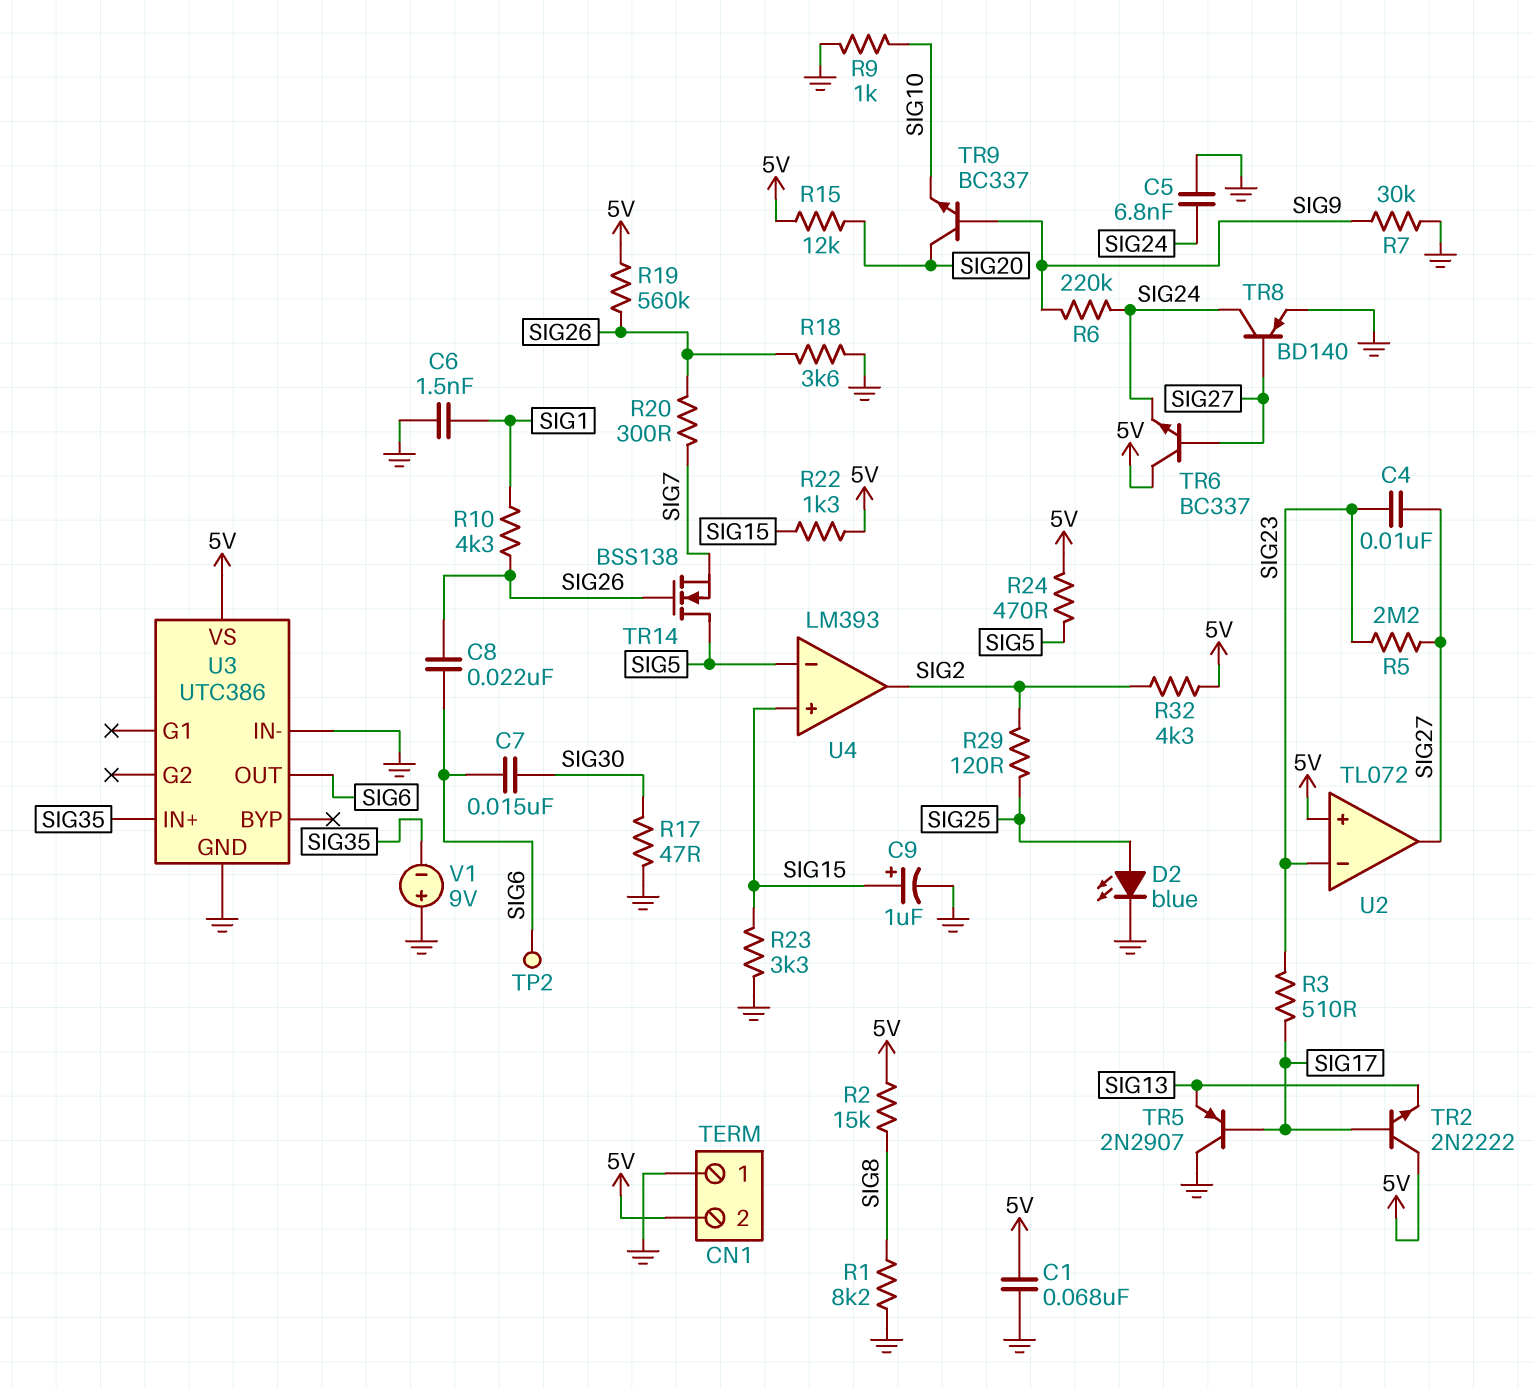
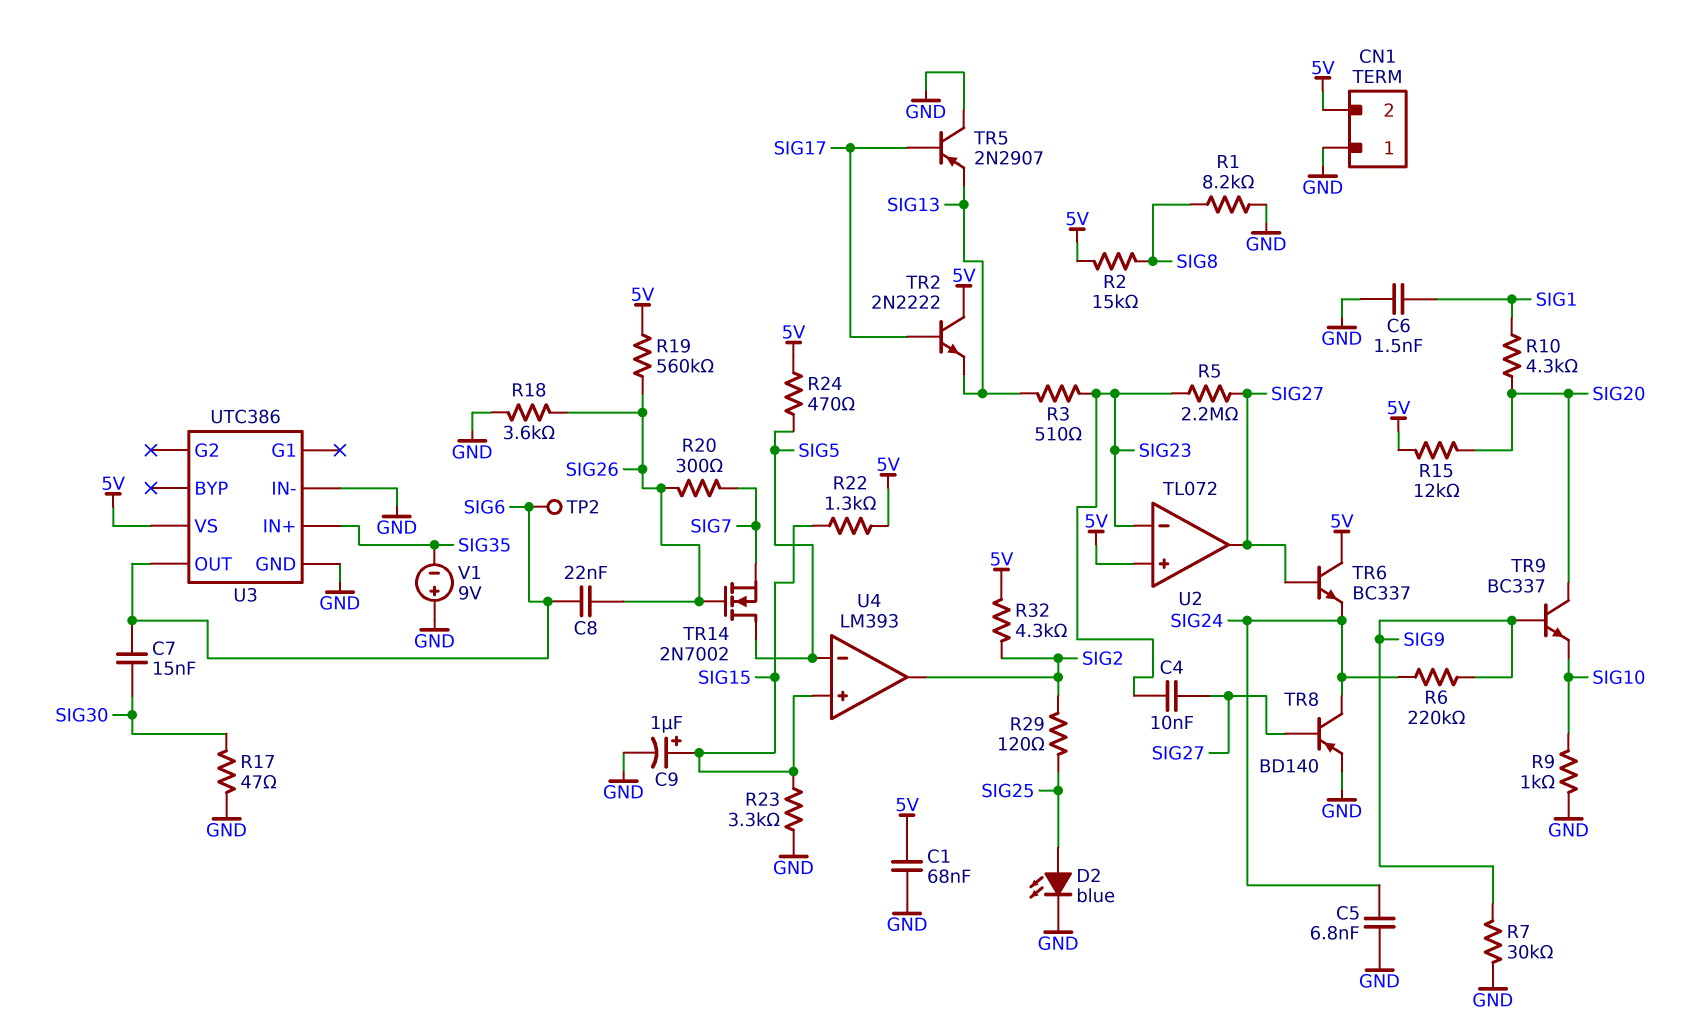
R3: 510 (SIG17, SIG23) -> 510 (SIG13, SIG23)
R10: 4.3k (SIG1, SIG26) -> 4.3k (SIG1, SIG20)
TR14: NMOS BSS138 (G SIG26, D SIG5, S SIG7) -> NMOS 2N7002 (G SIG26, D SIG5, S SIG7)

